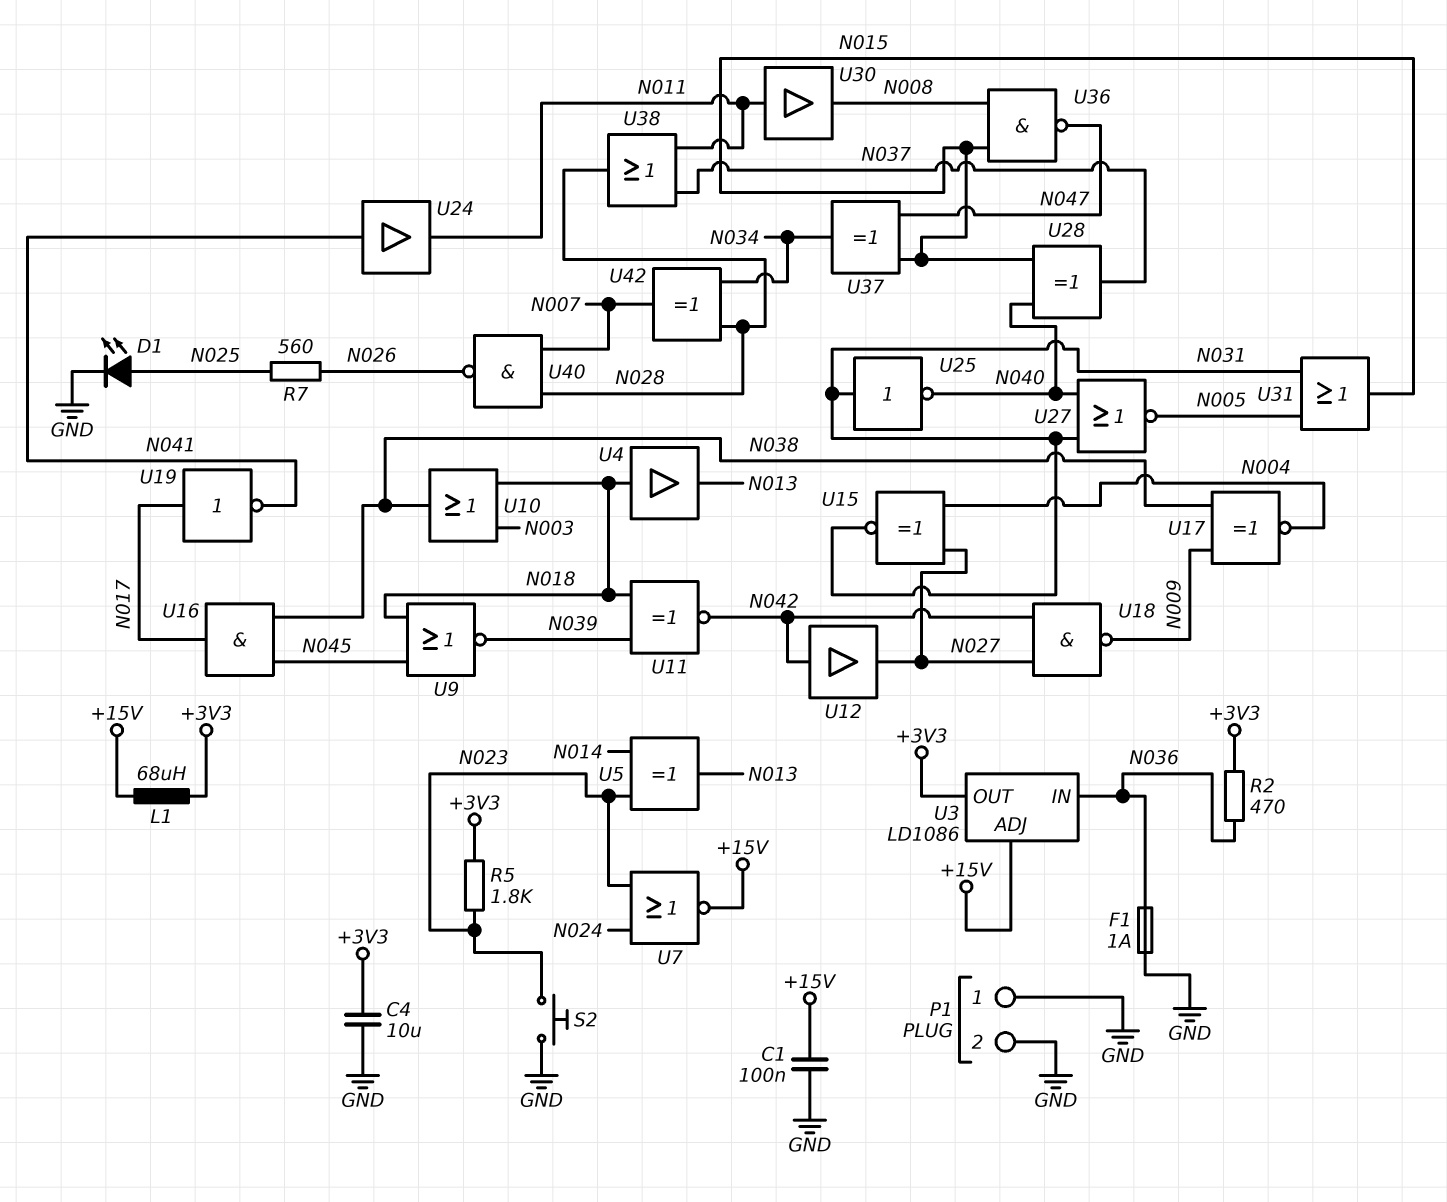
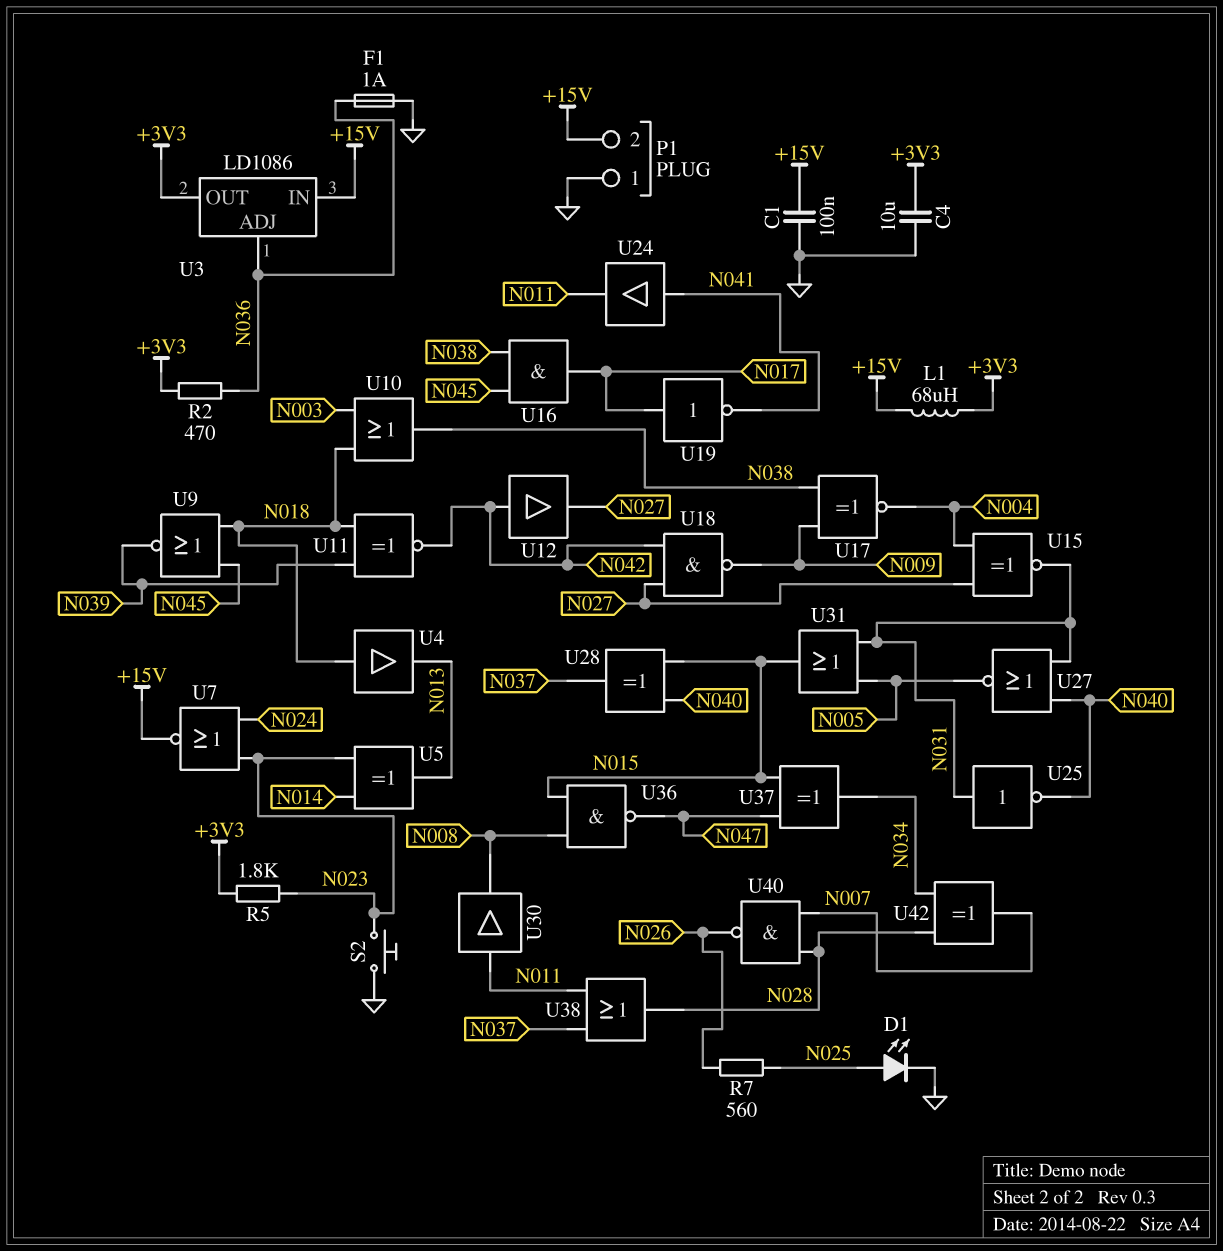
P1 pin 2: GND -> +15V
U3 pin ADJ: +15V -> N036
U3 pin IN: N036 -> +15V

